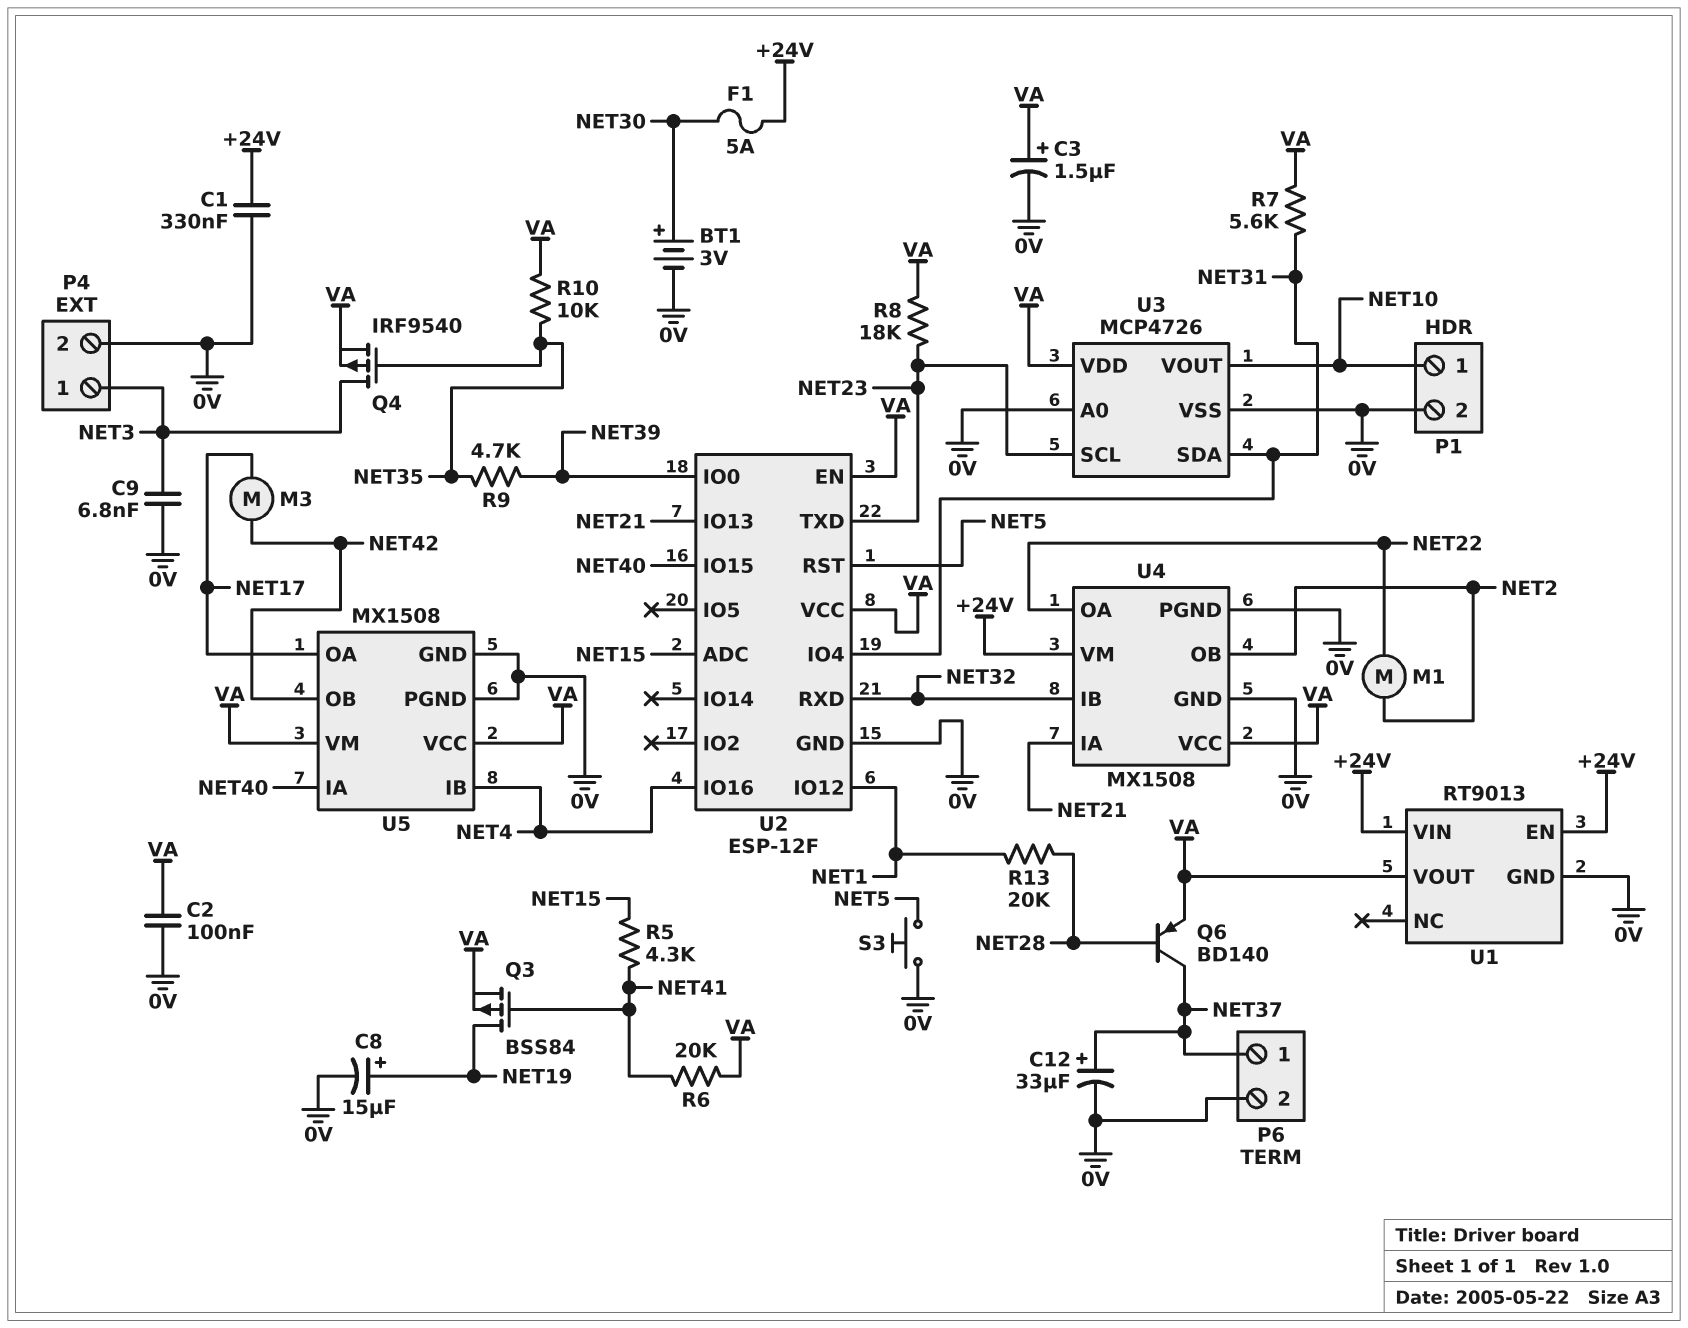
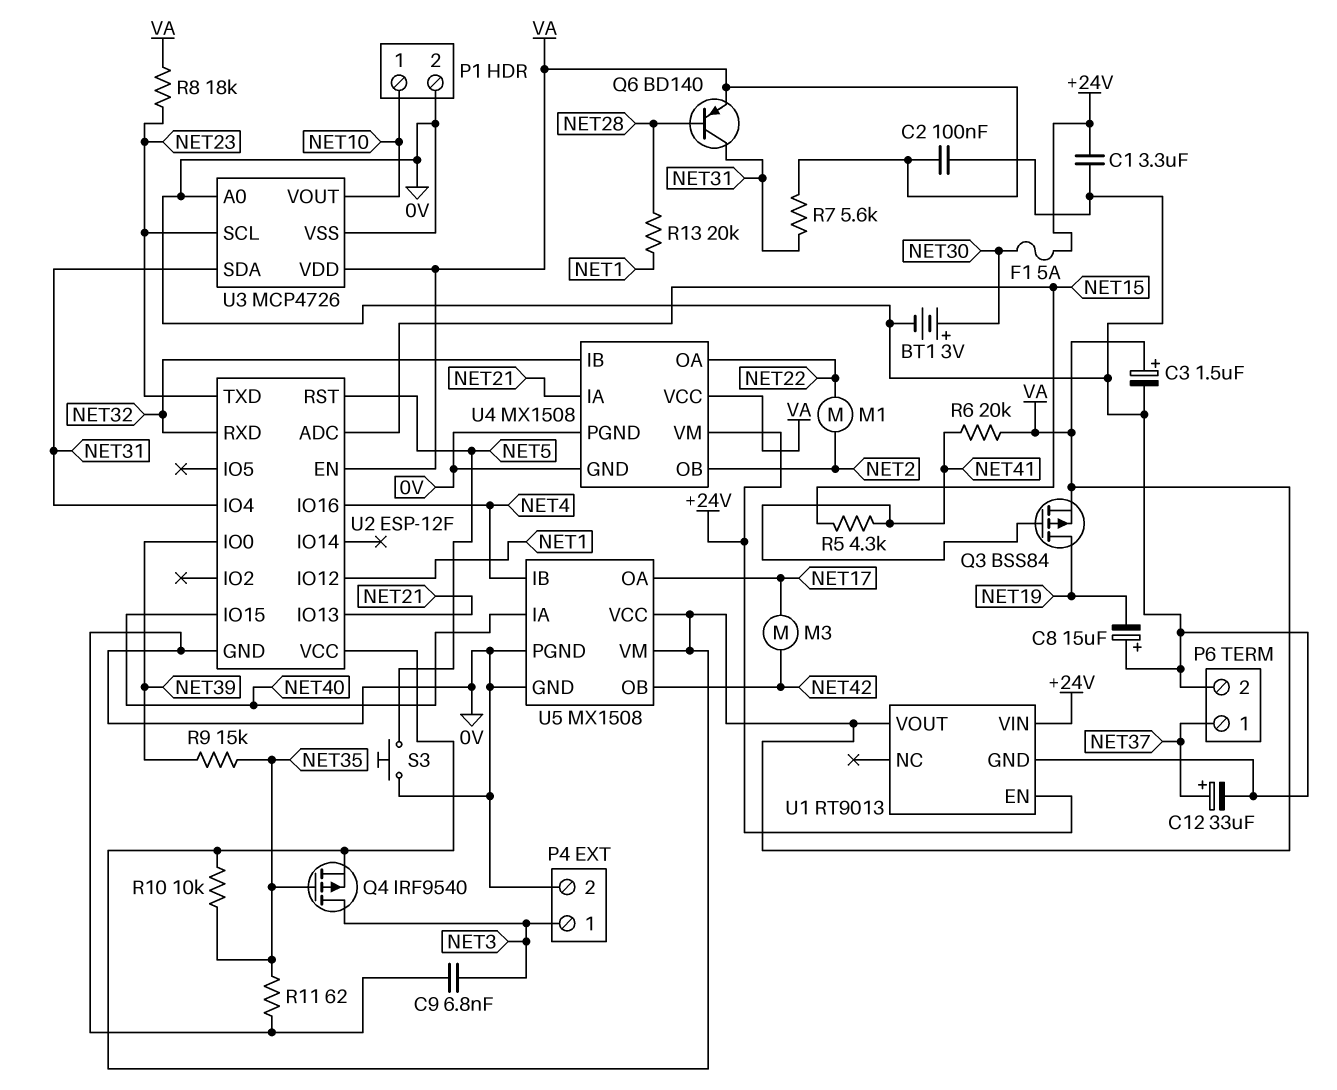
C1: 330nF (+24V, 0V) -> 3.3uF (+24V, 0V)
C8: 15uF (plus NET19, minus 0V) -> 15uF (plus 0V, minus NET19)
Q6: PNP BD140 (B NET28, C NET37, E VA) -> PNP BD140 (B NET28, C NET31, E VA)
R9: 4.7k (NET35, NET39) -> 15k (NET35, NET39)
R11: none -> 62 (0V, NET35)

